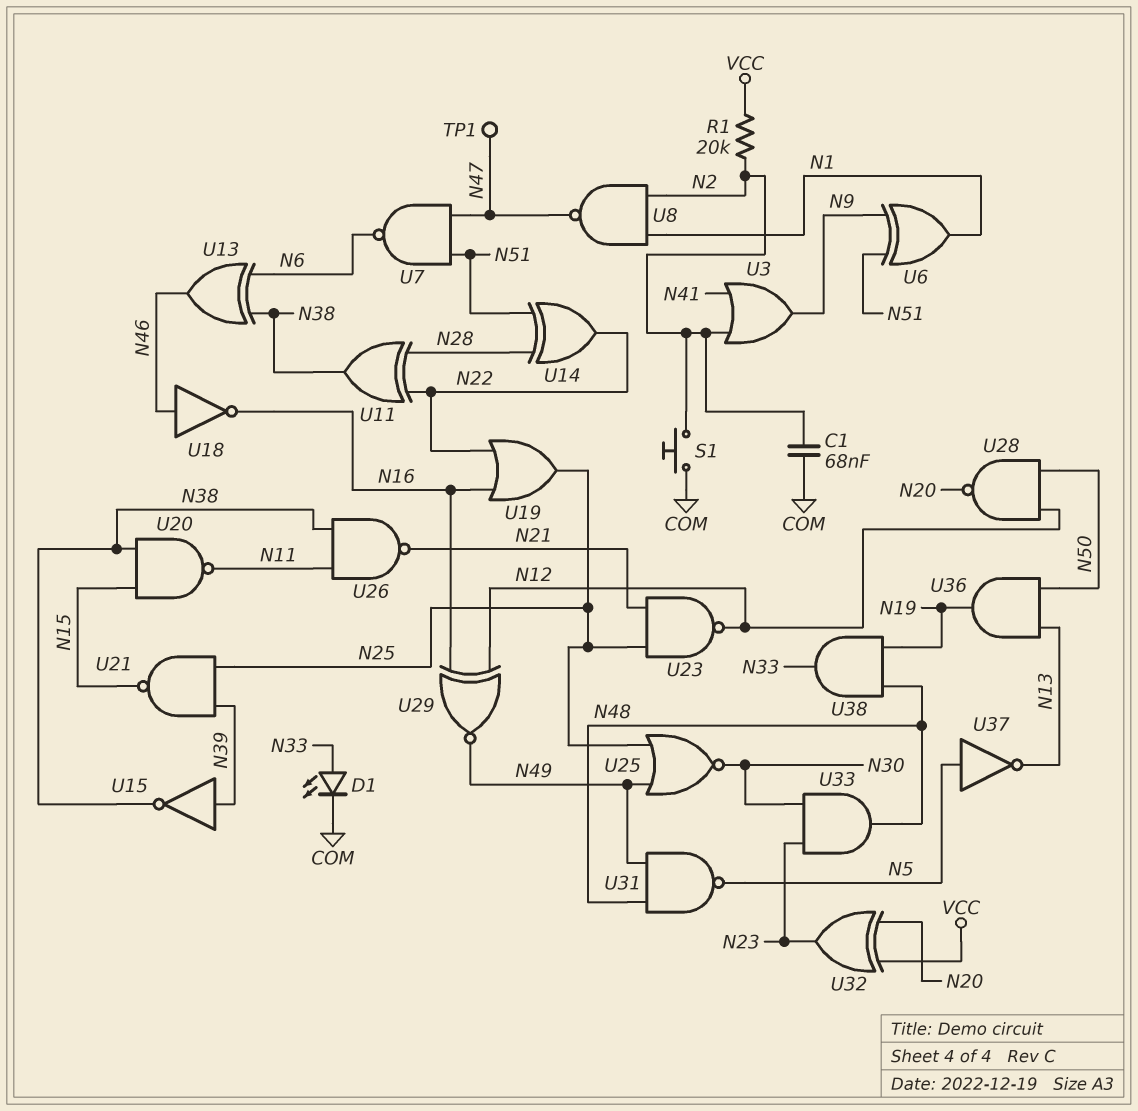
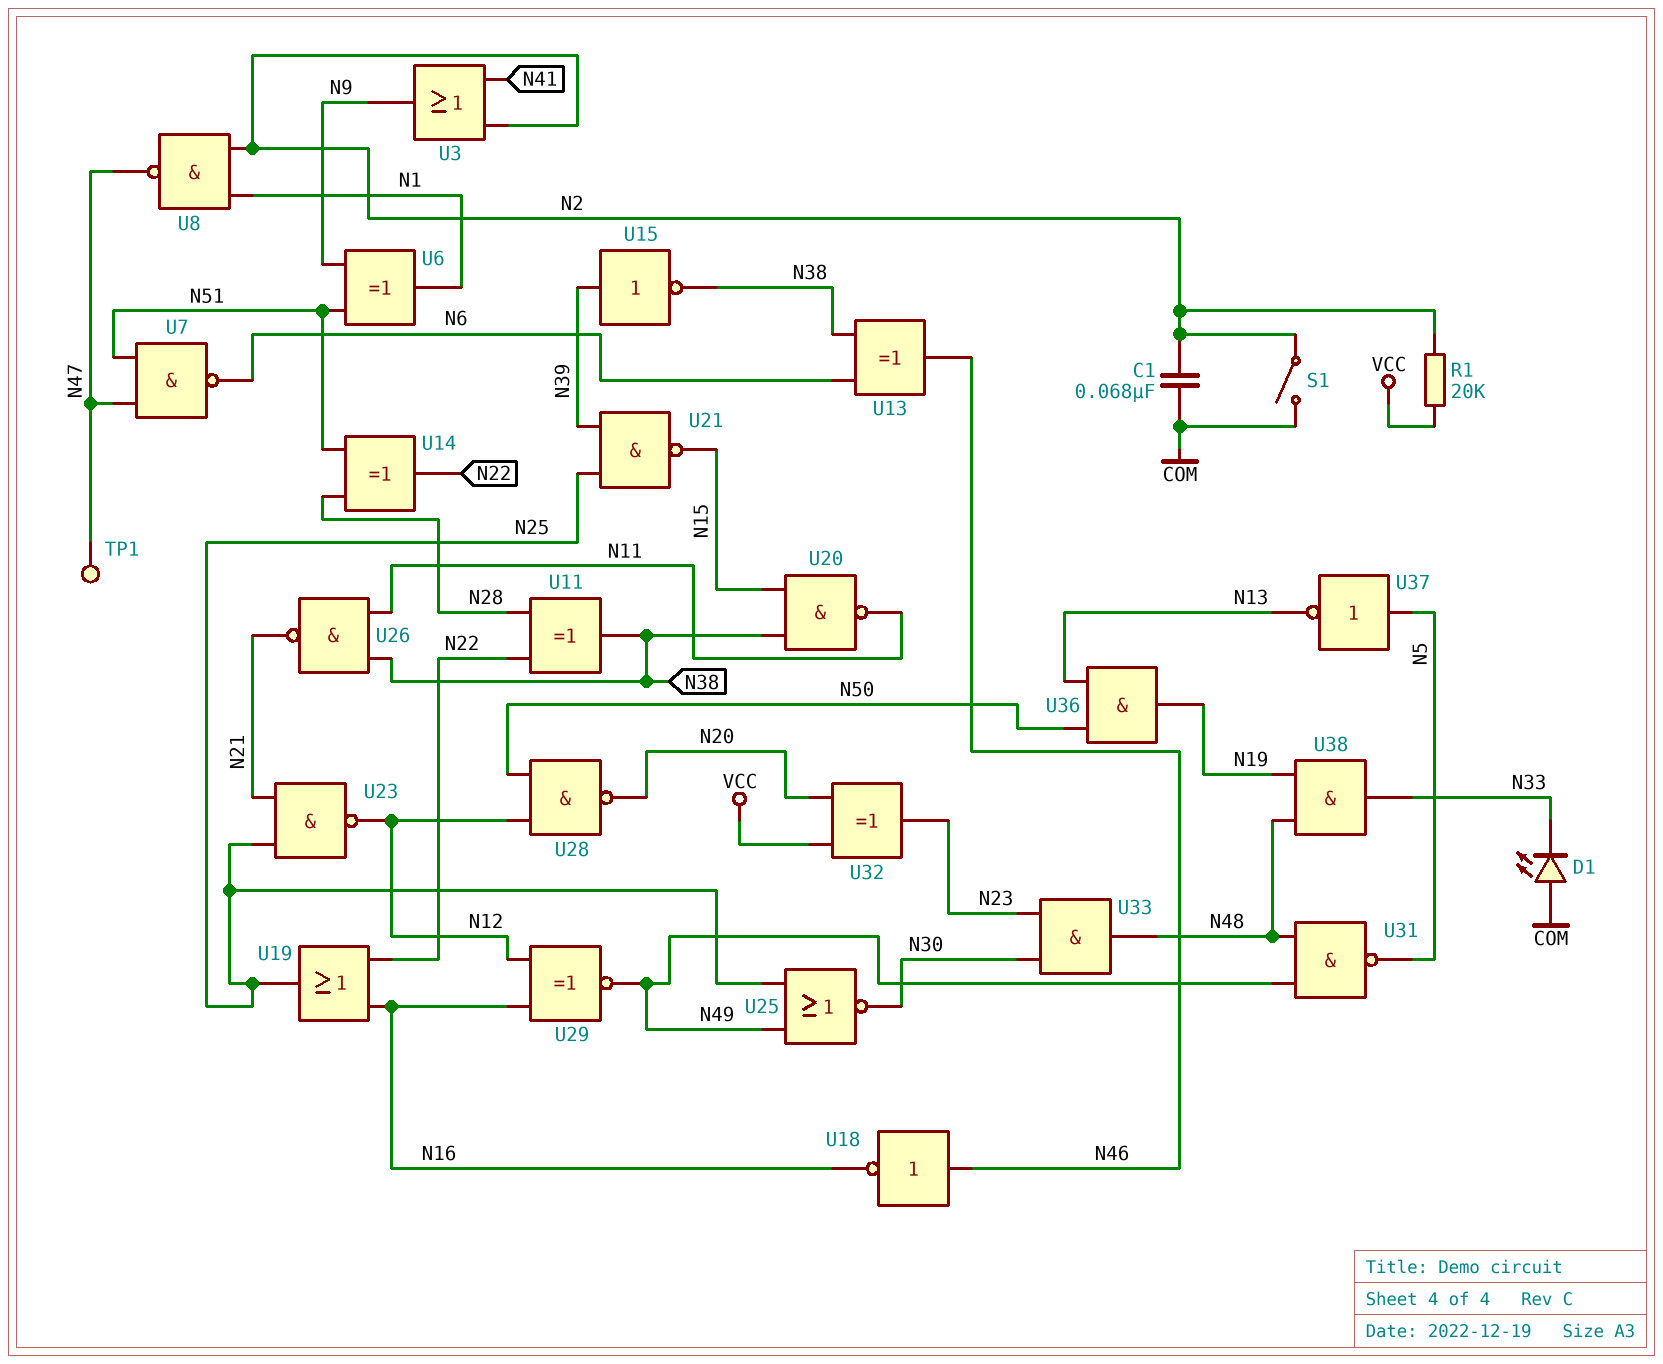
D1: LED (A N33, K COM) -> LED (A COM, K N33)
S1: button (COM, N2) -> switch (COM, N2)

